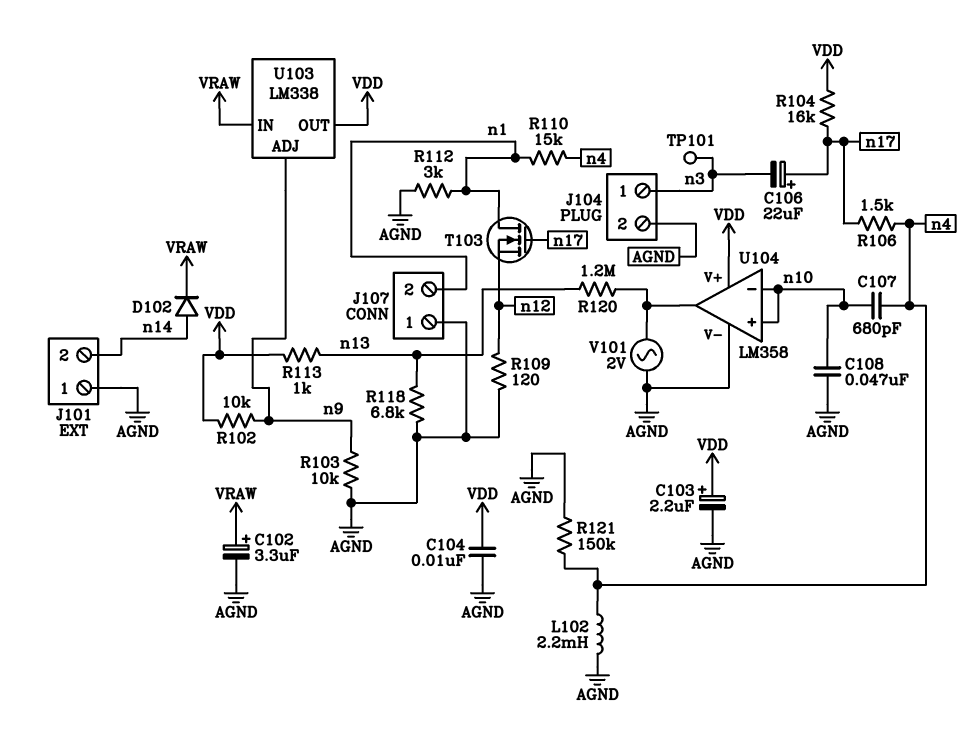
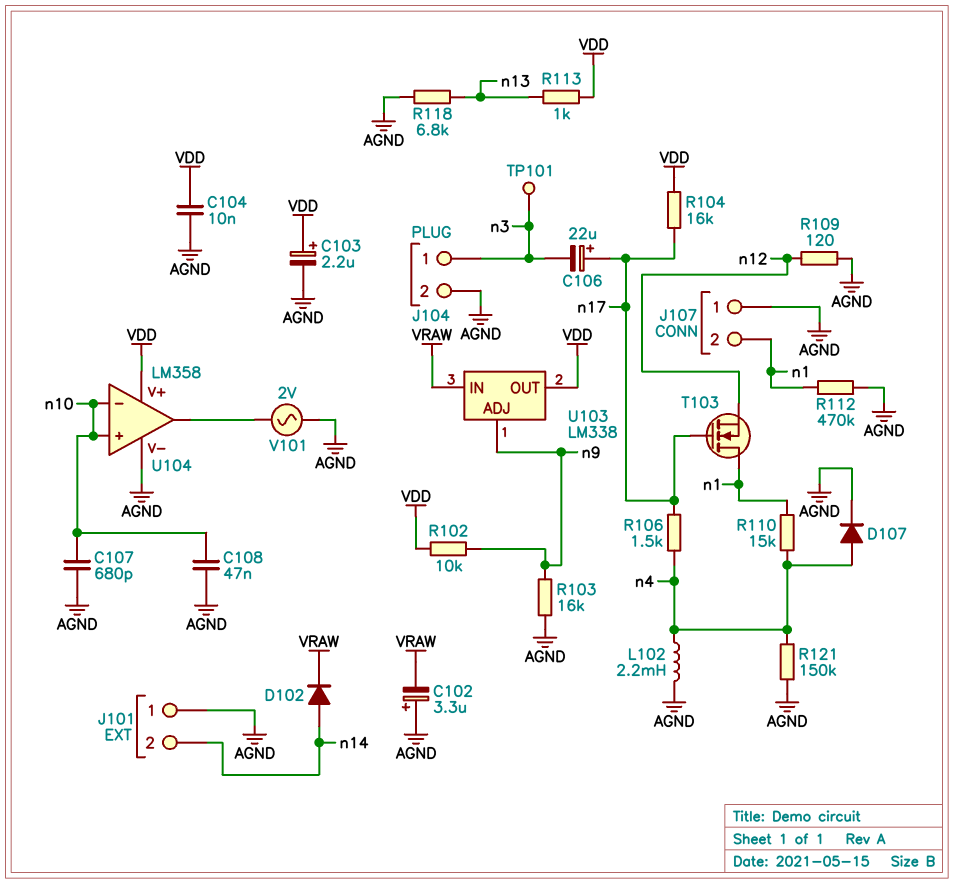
C102: 3.3uF (plus VRAW, minus AGND) -> 3.3uF (plus AGND, minus VRAW)
C107: 680pF (n4, n10) -> 680pF (AGND, n10)
D107: none -> diode (A n4, K AGND)
R103: 10k (AGND, n9) -> 16k (AGND, n9)
R112: 3k (AGND, n1) -> 470k (AGND, n1)
R120: 1.2M (U104/out, n13) -> none

